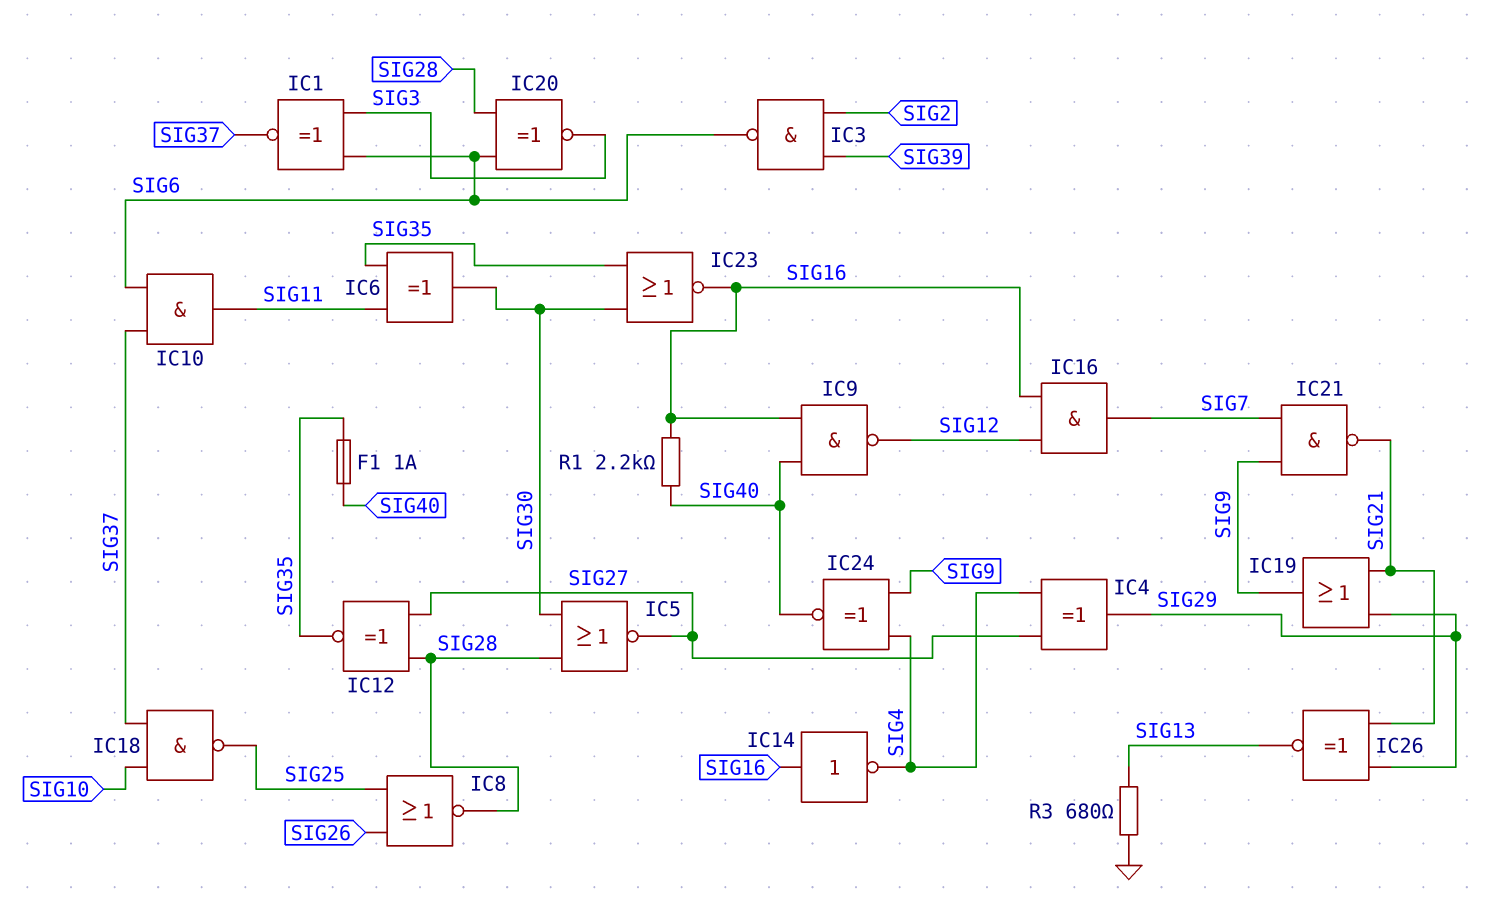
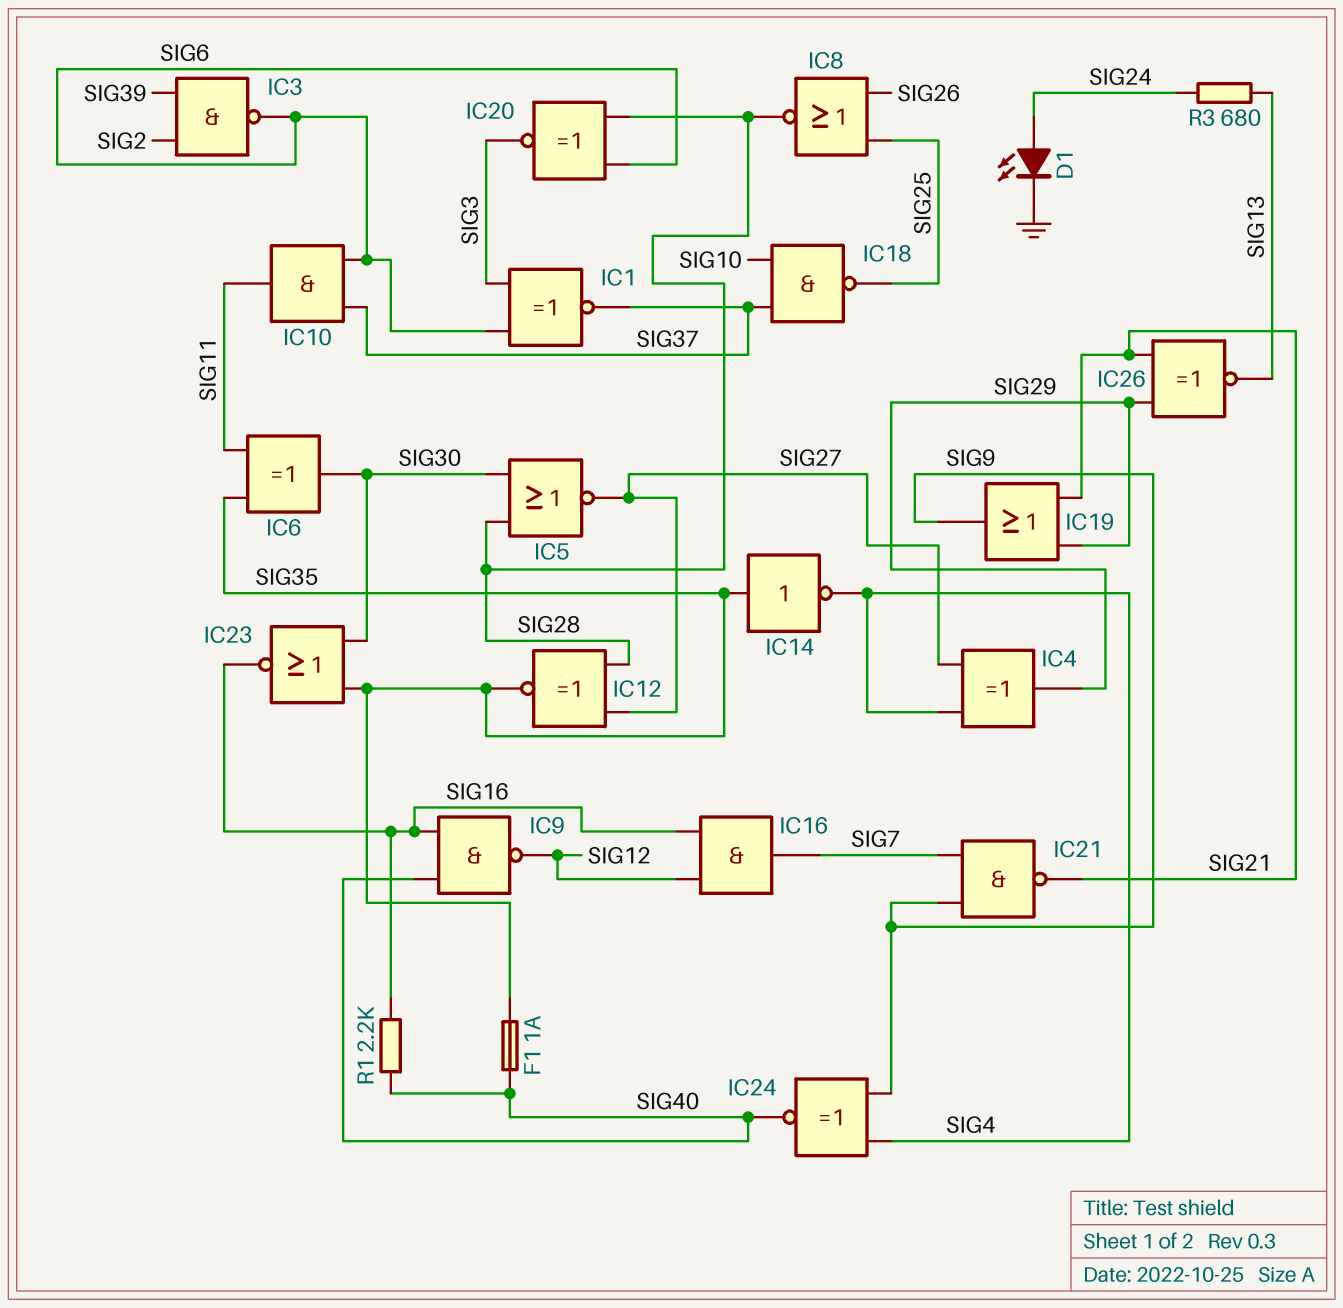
D1: none -> LED (A SIG24, K GND)
IC14: NOT (in SIG16, out SIG4) -> NOT (in SIG35, out SIG4)
R3: 680 (GND, SIG13) -> 680 (SIG13, SIG24)

